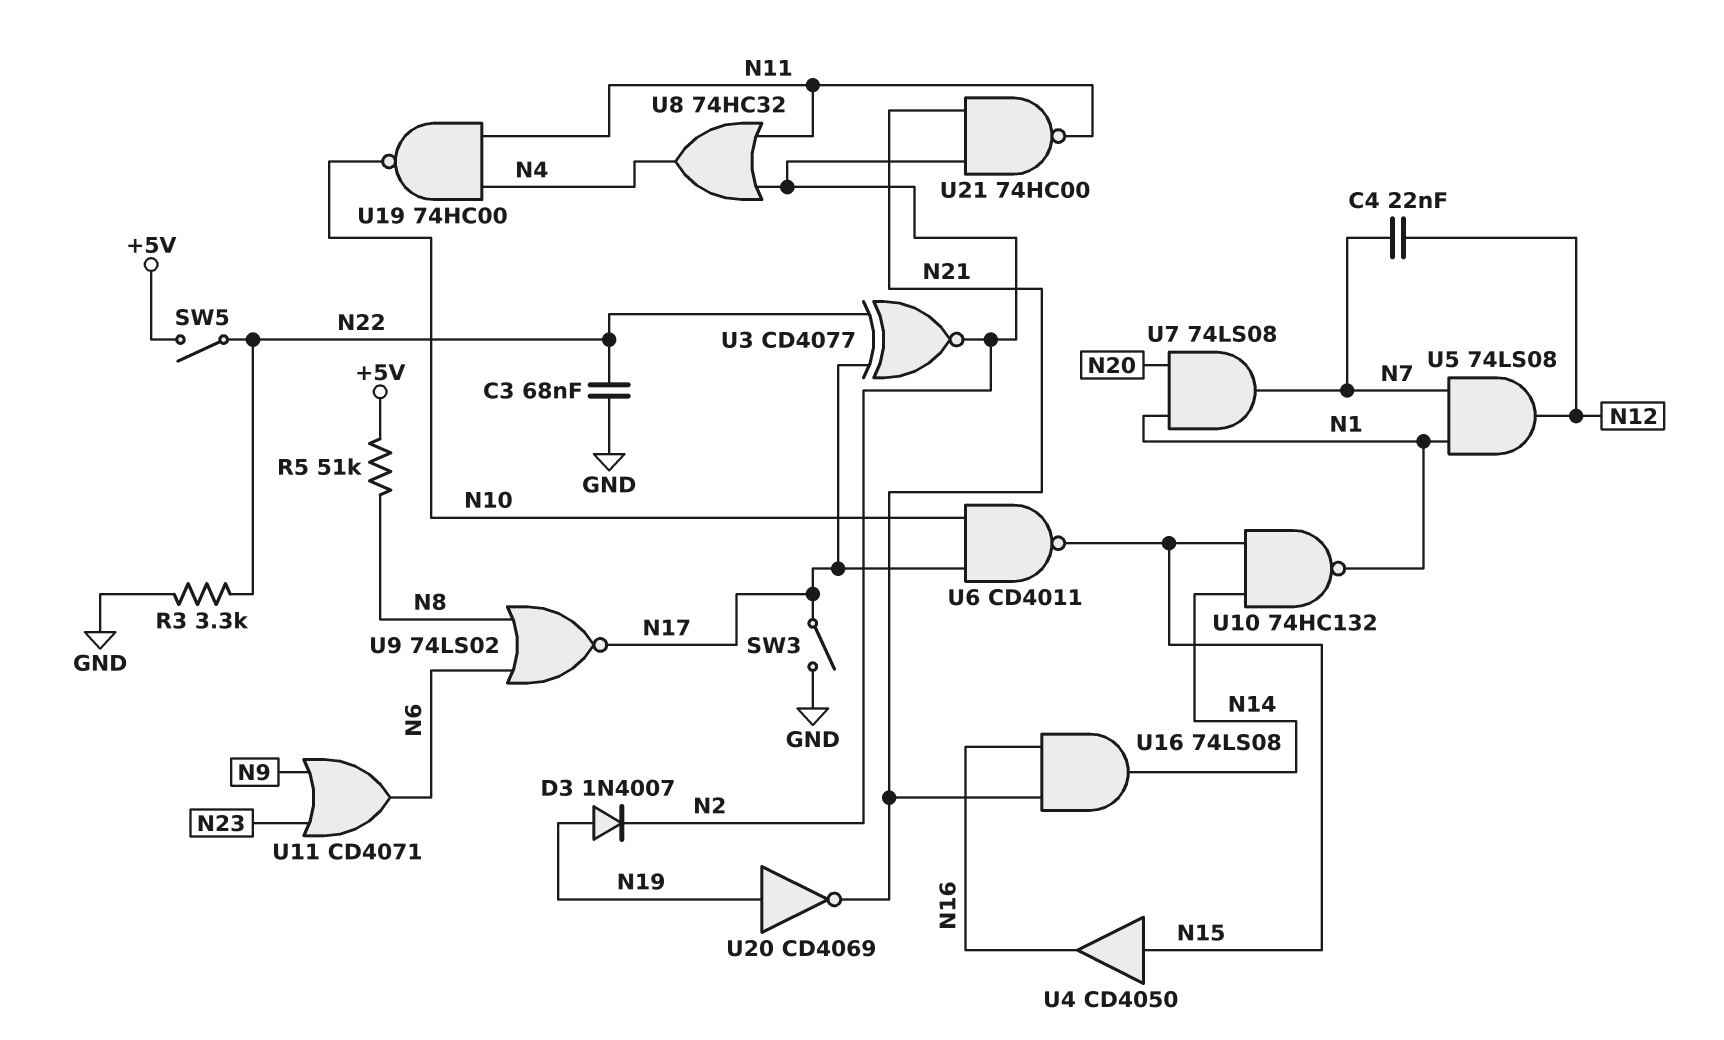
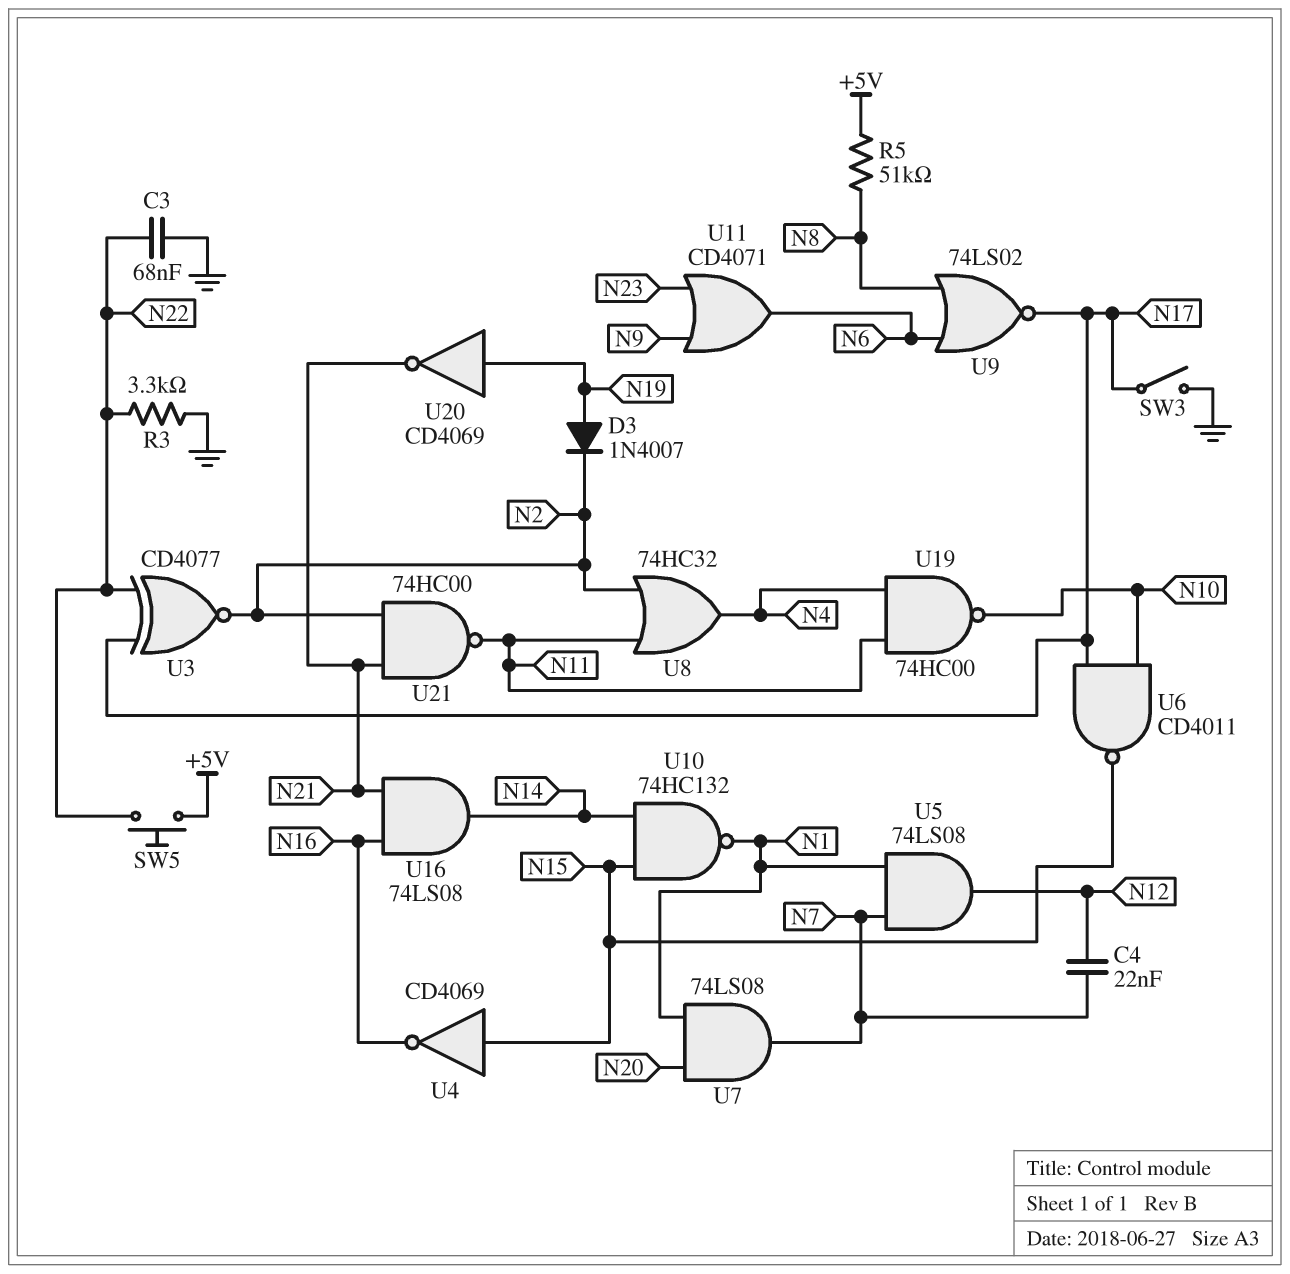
SW5: switch (+5V, N22) -> button (+5V, N22)
U4: buffer CD4050 (in N15, out N16) -> NOT CD4069 (in N15, out N16)

